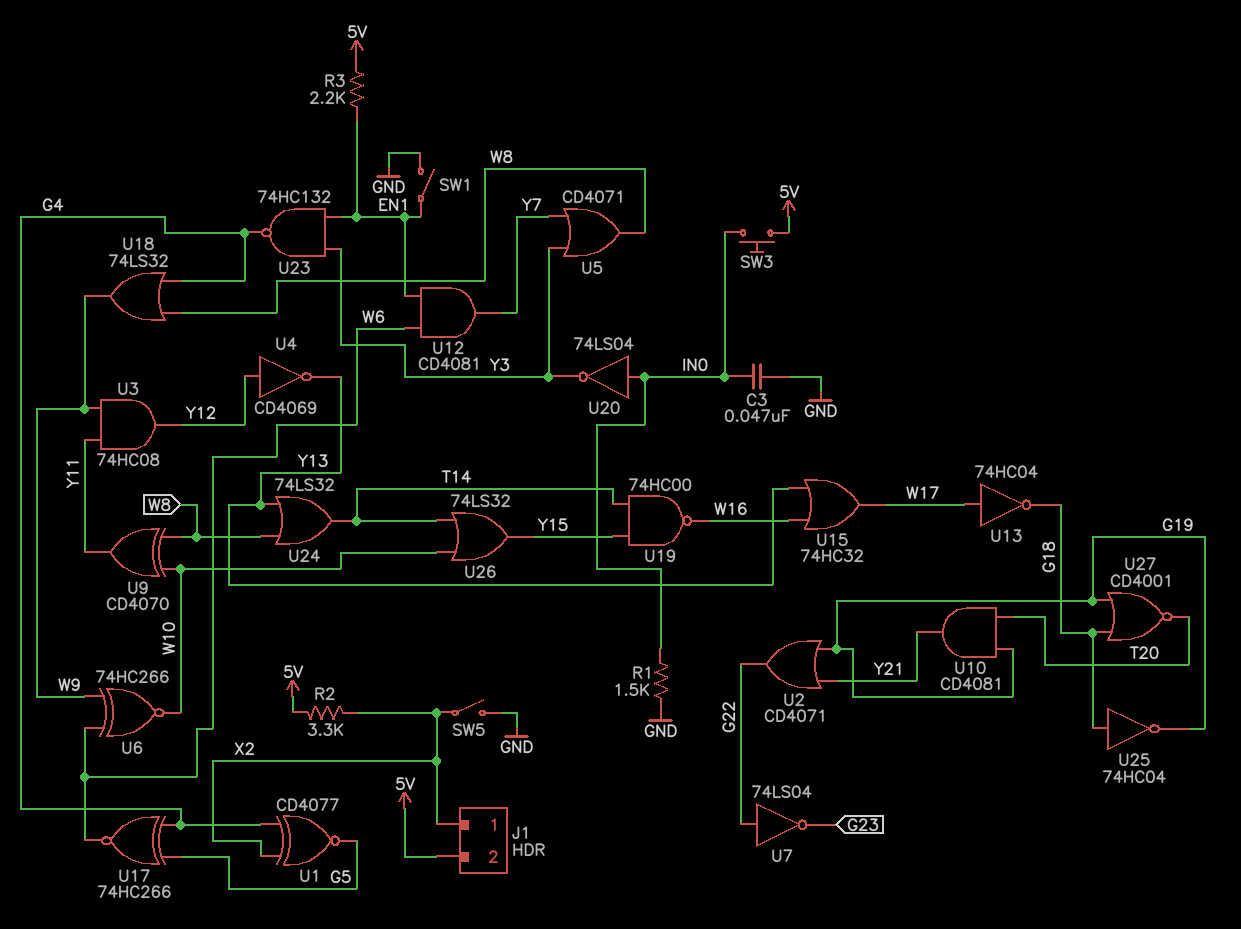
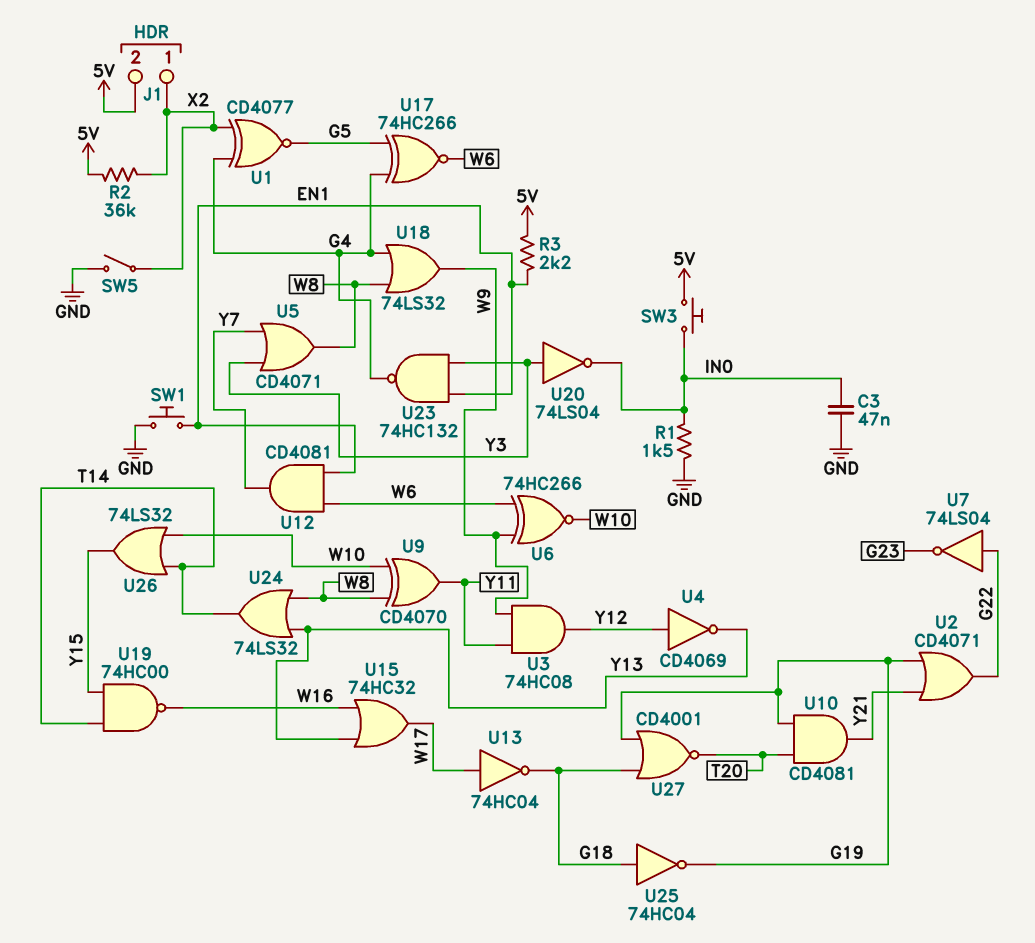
R2: 3.3k (5V, X2) -> 36k (5V, X2)
SW1: switch (EN1, GND) -> button (EN1, GND)
U20: NOT 74LS04 (in IN0, out Y3) -> NOT 74LS04 (in Y3, out IN0)

